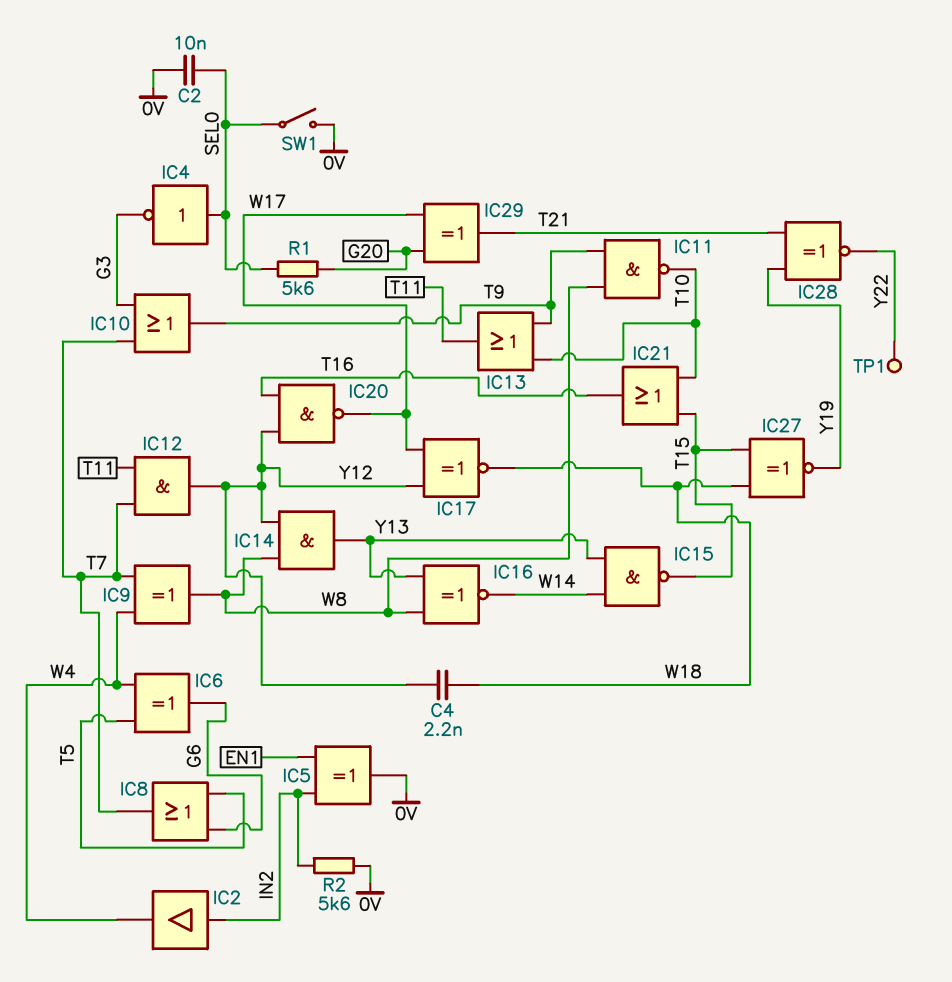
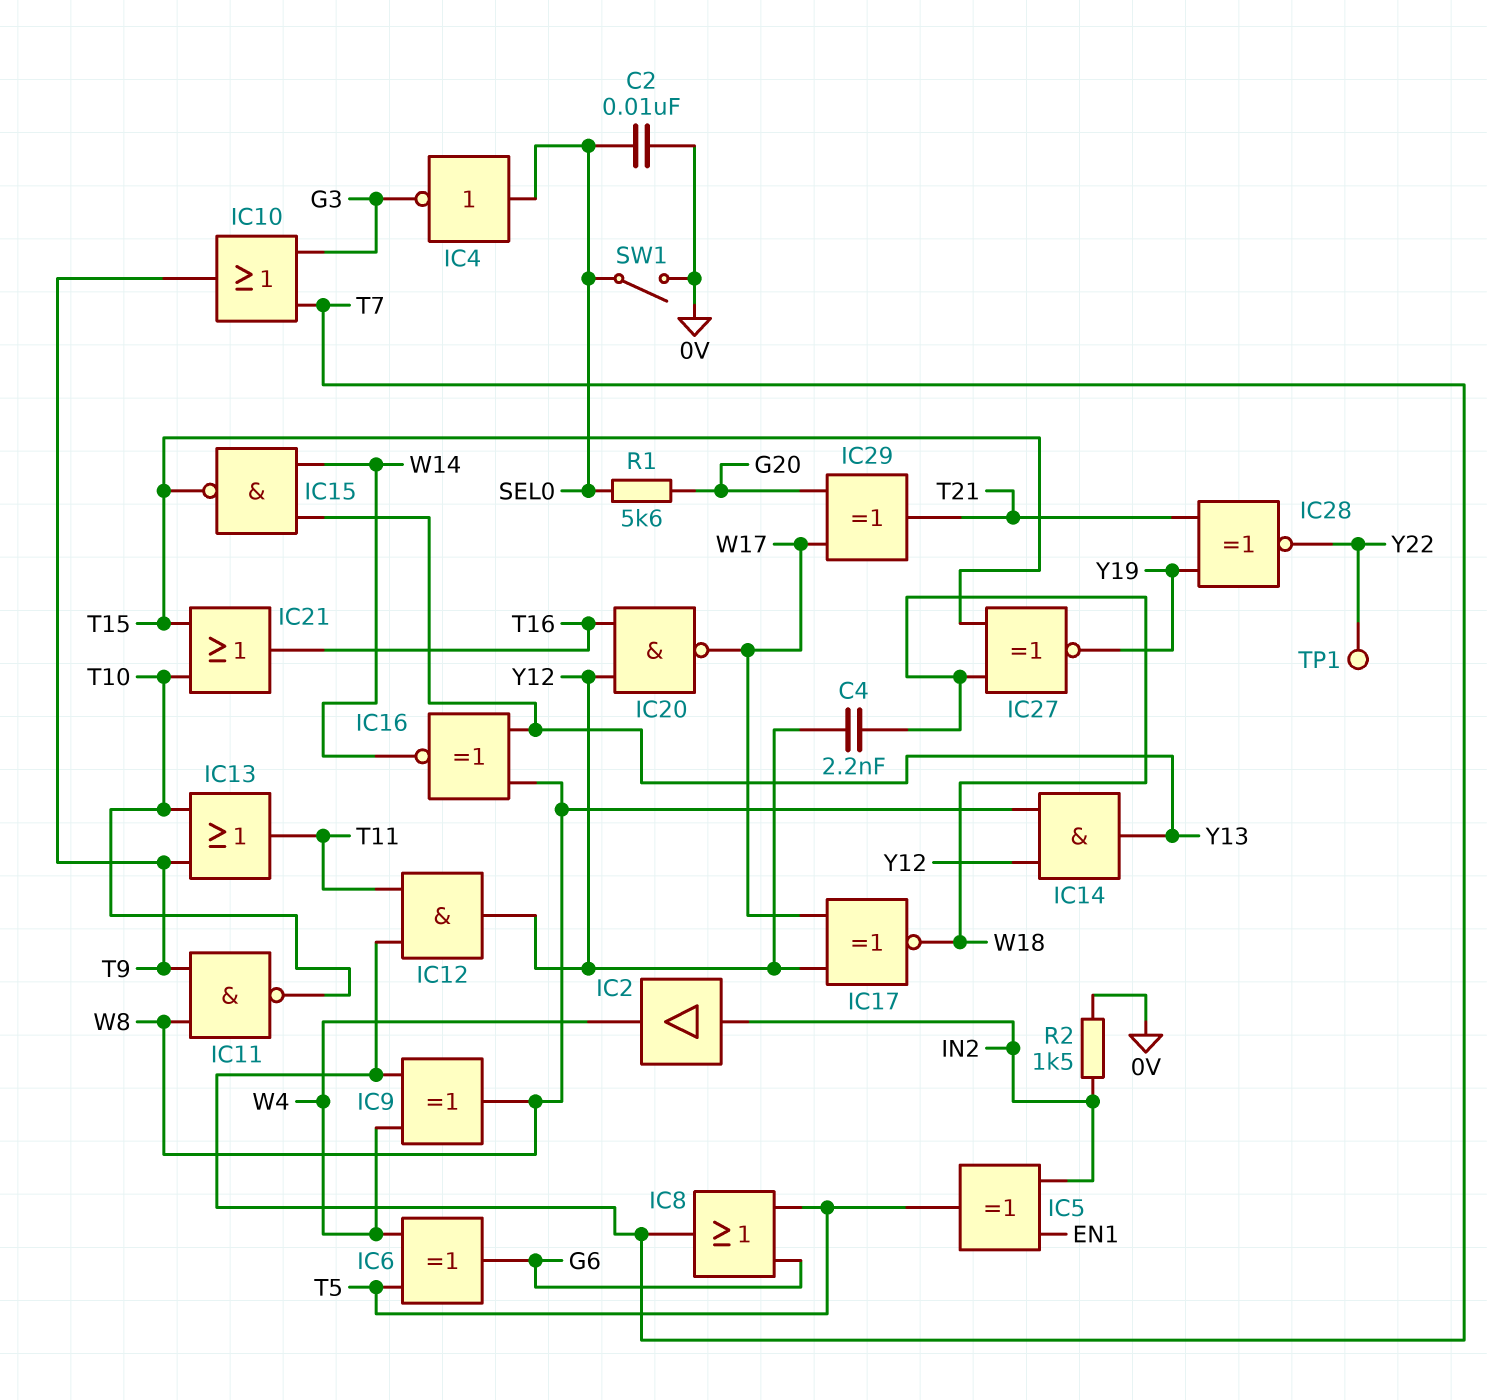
IC5: XOR (in EN1, in IN2, out 0V) -> XOR (in EN1, in IN2, out T5)
R2: 5.6k (0V, IN2) -> 1.5k (0V, IN2)

